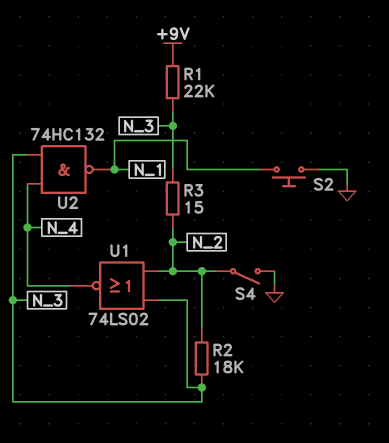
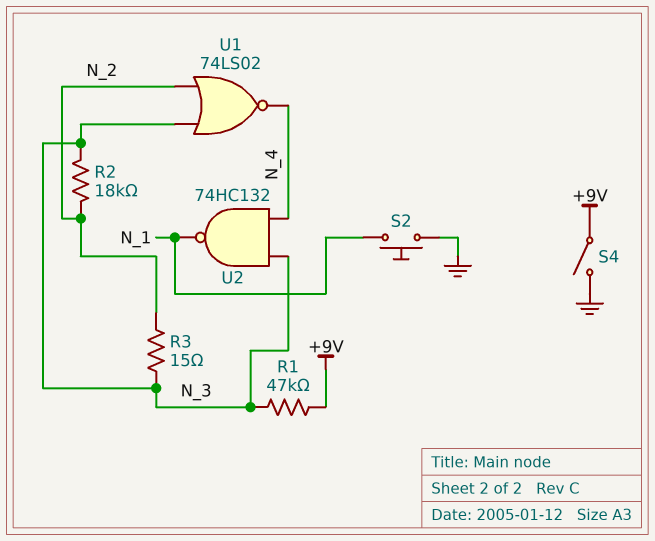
R1: 22k (+9V, N_3) -> 47k (+9V, N_3)
S4: switch (GND, N_2) -> switch (+9V, GND)

